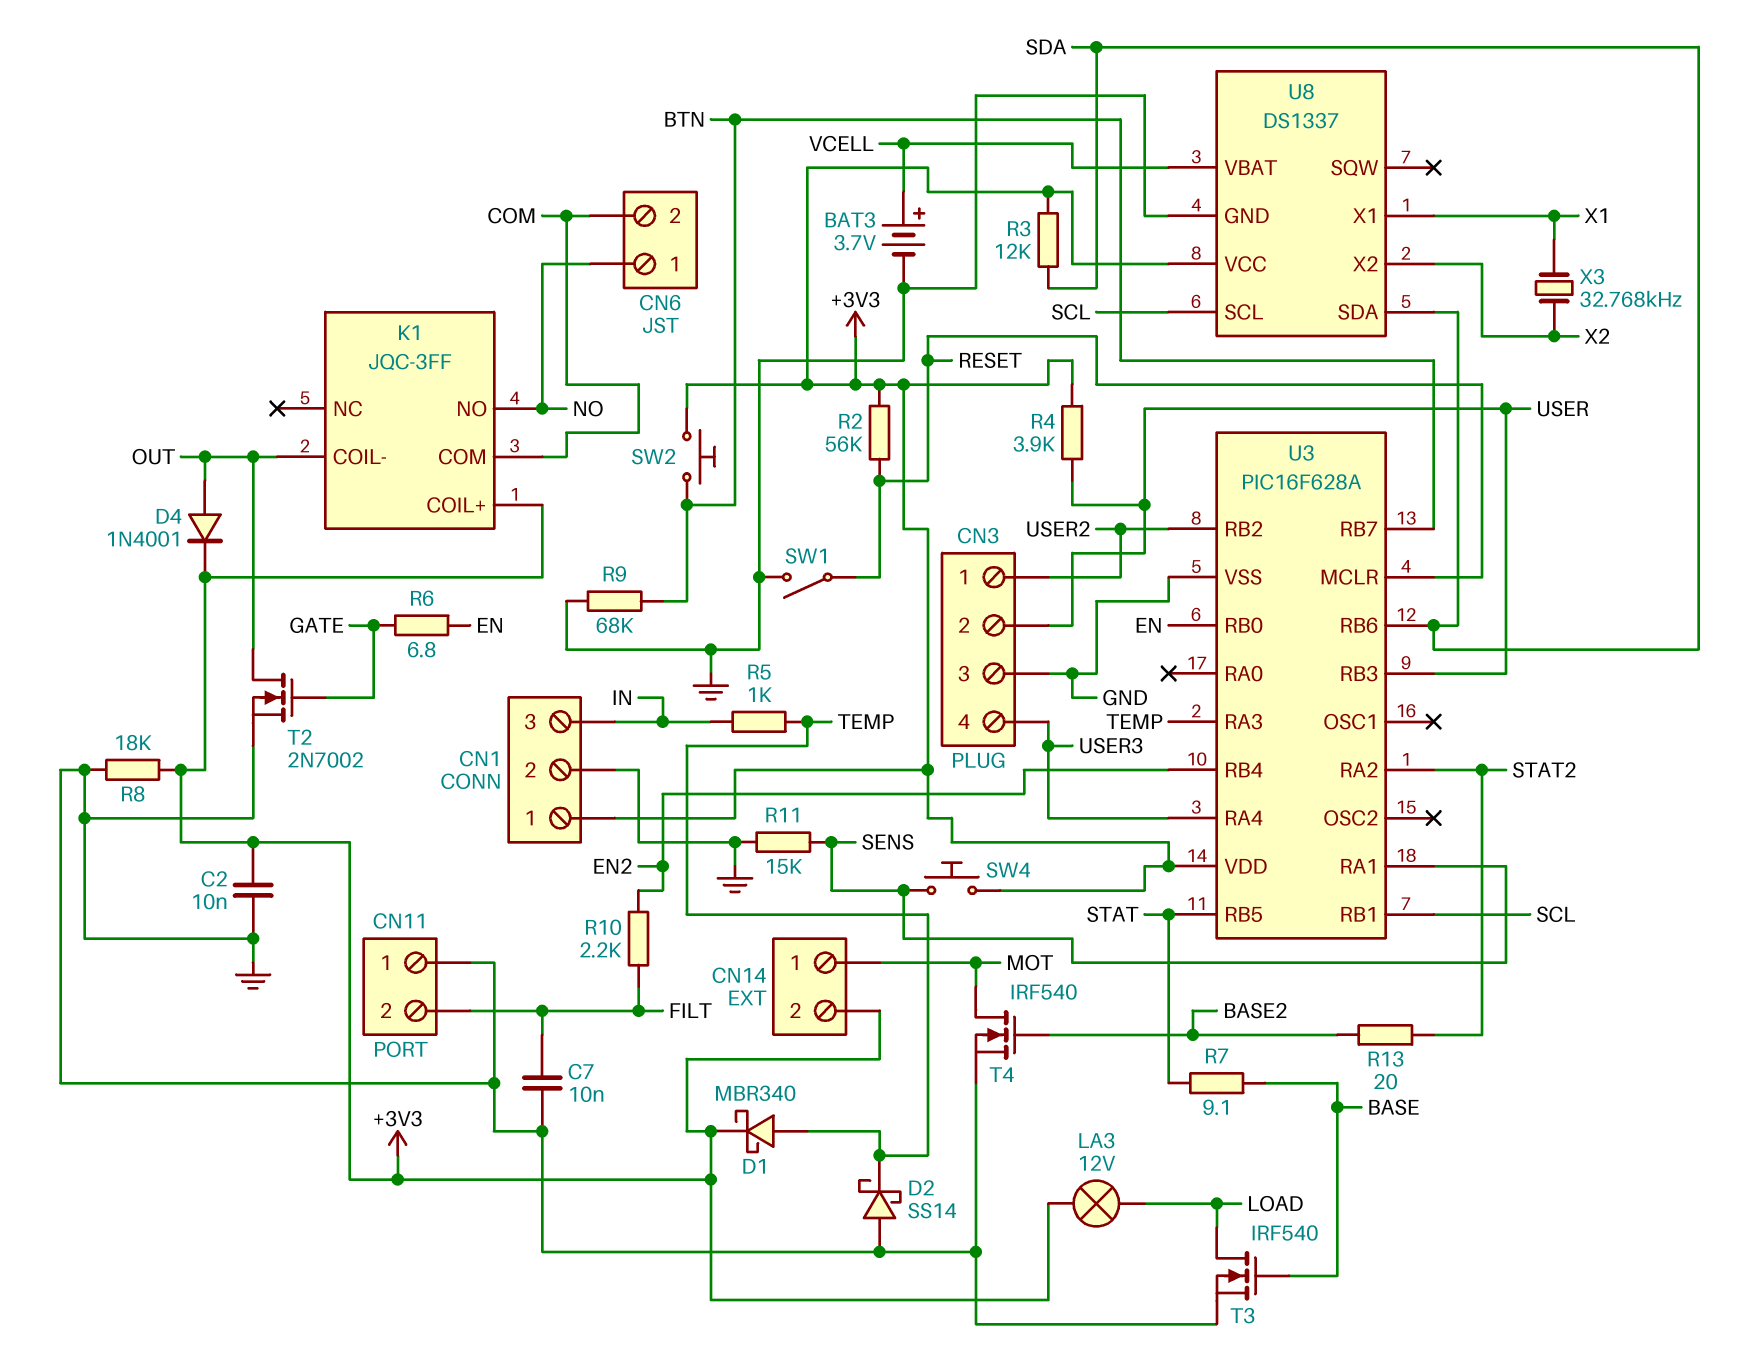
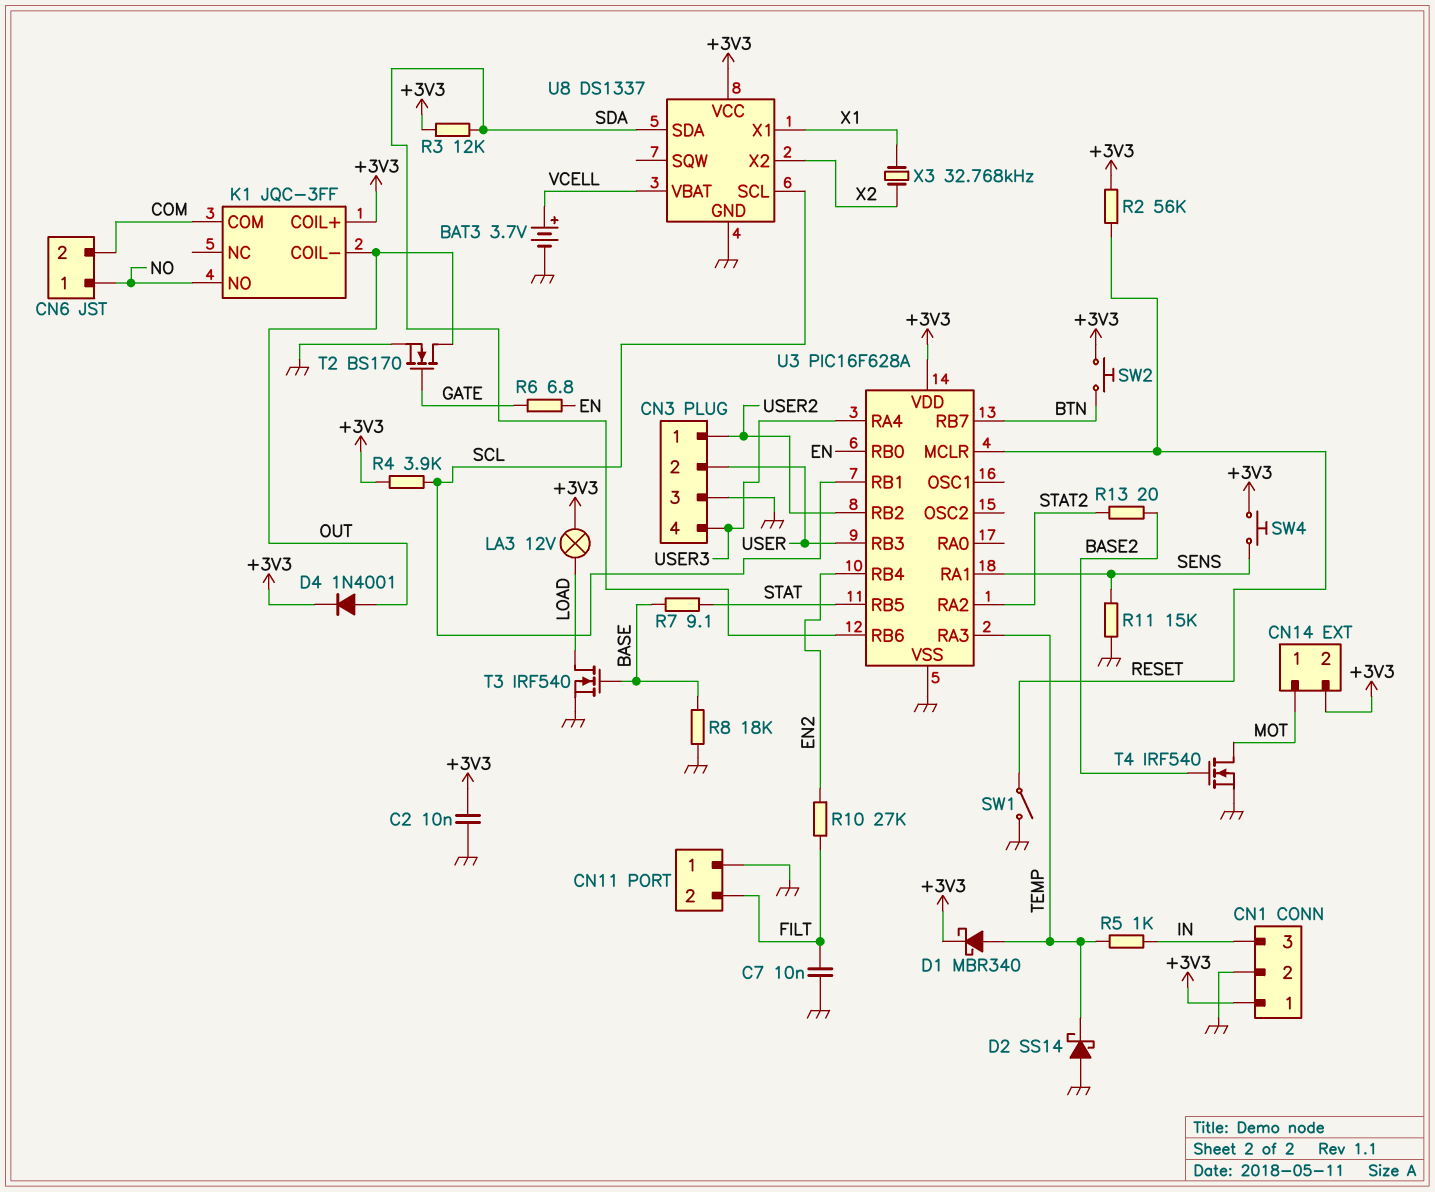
R4: 3.9k (+3V3, USER) -> 3.9k (+3V3, SCL)
R8: 18k (+3V3, GND) -> 18k (BASE, GND)
R9: 68k (BTN, GND) -> none
R10: 2.2k (EN2, FILT) -> 27k (EN2, FILT)
T2: NMOS 2N7002 (G GATE, D OUT, S GND) -> NMOS BS170 (G GATE, D OUT, S GND)

